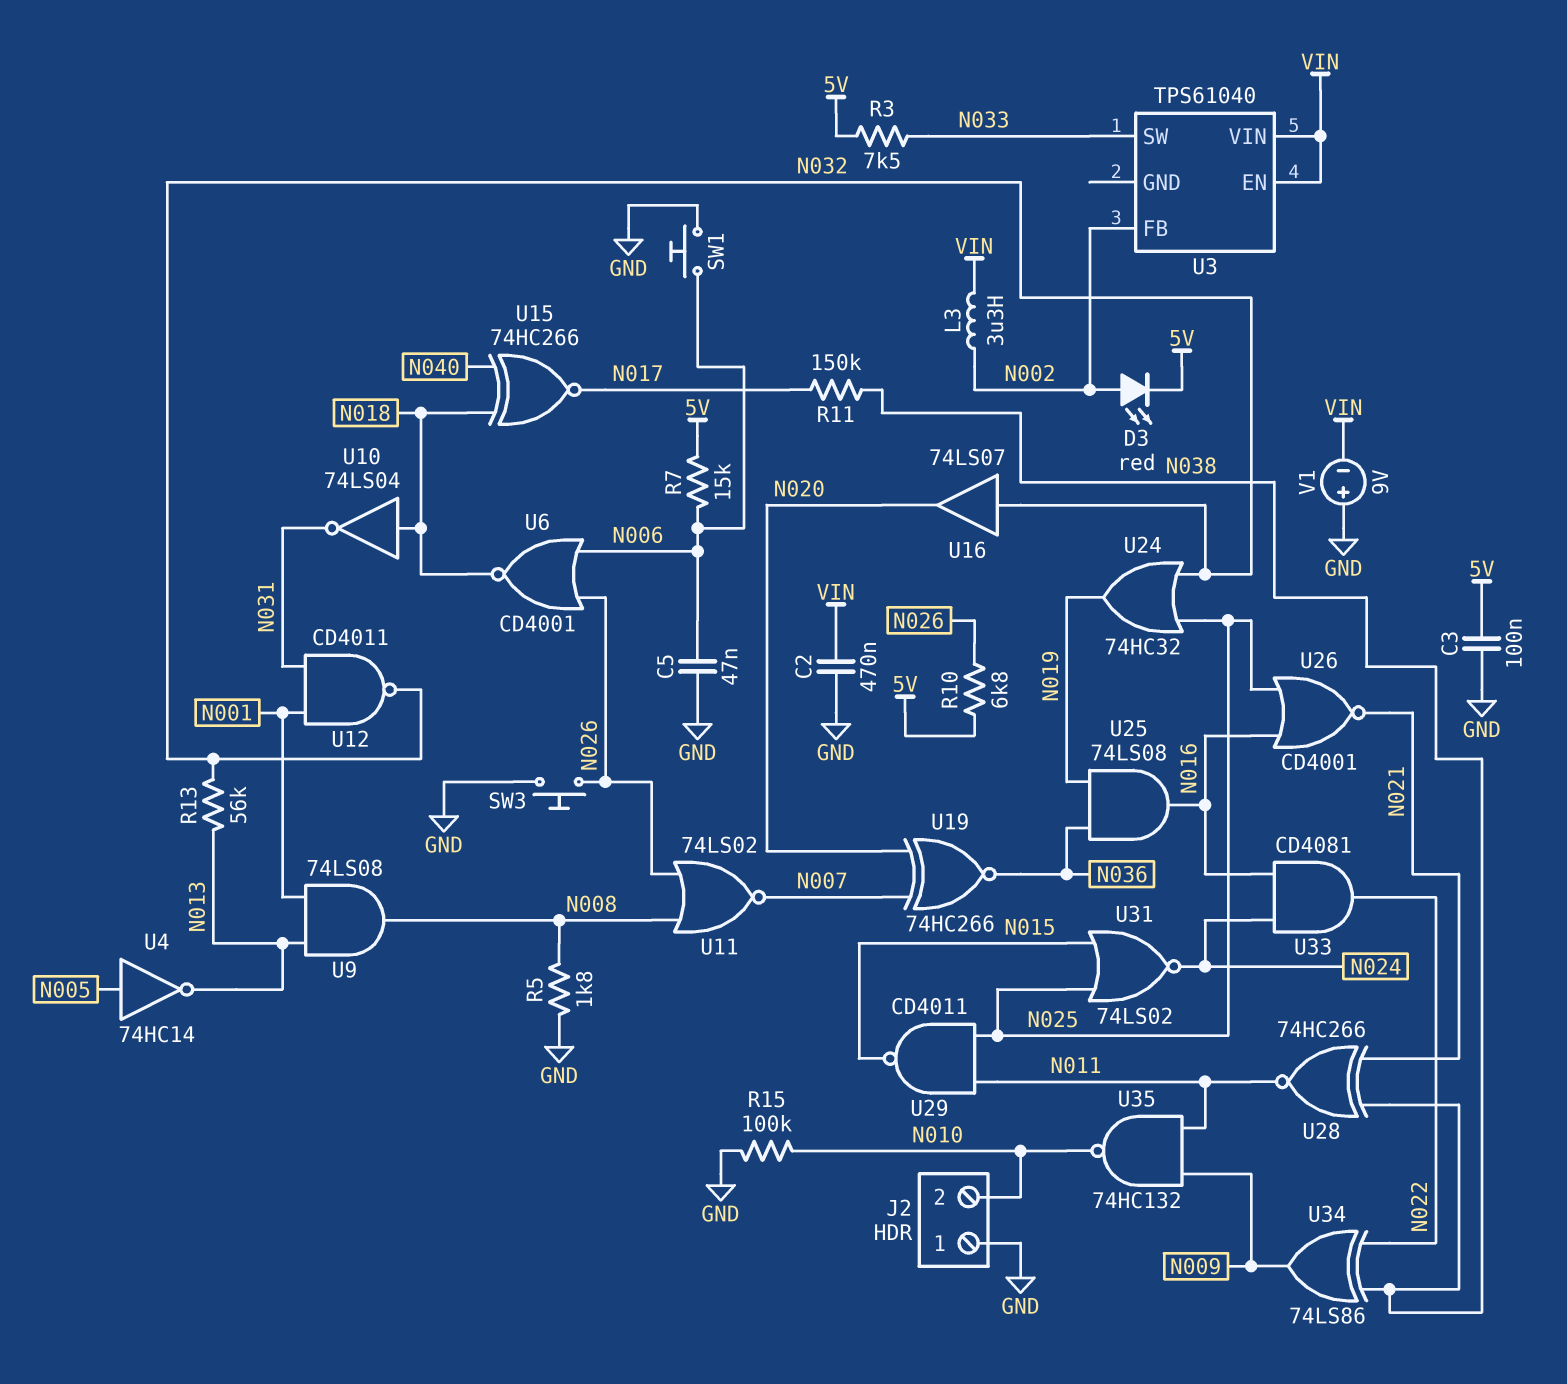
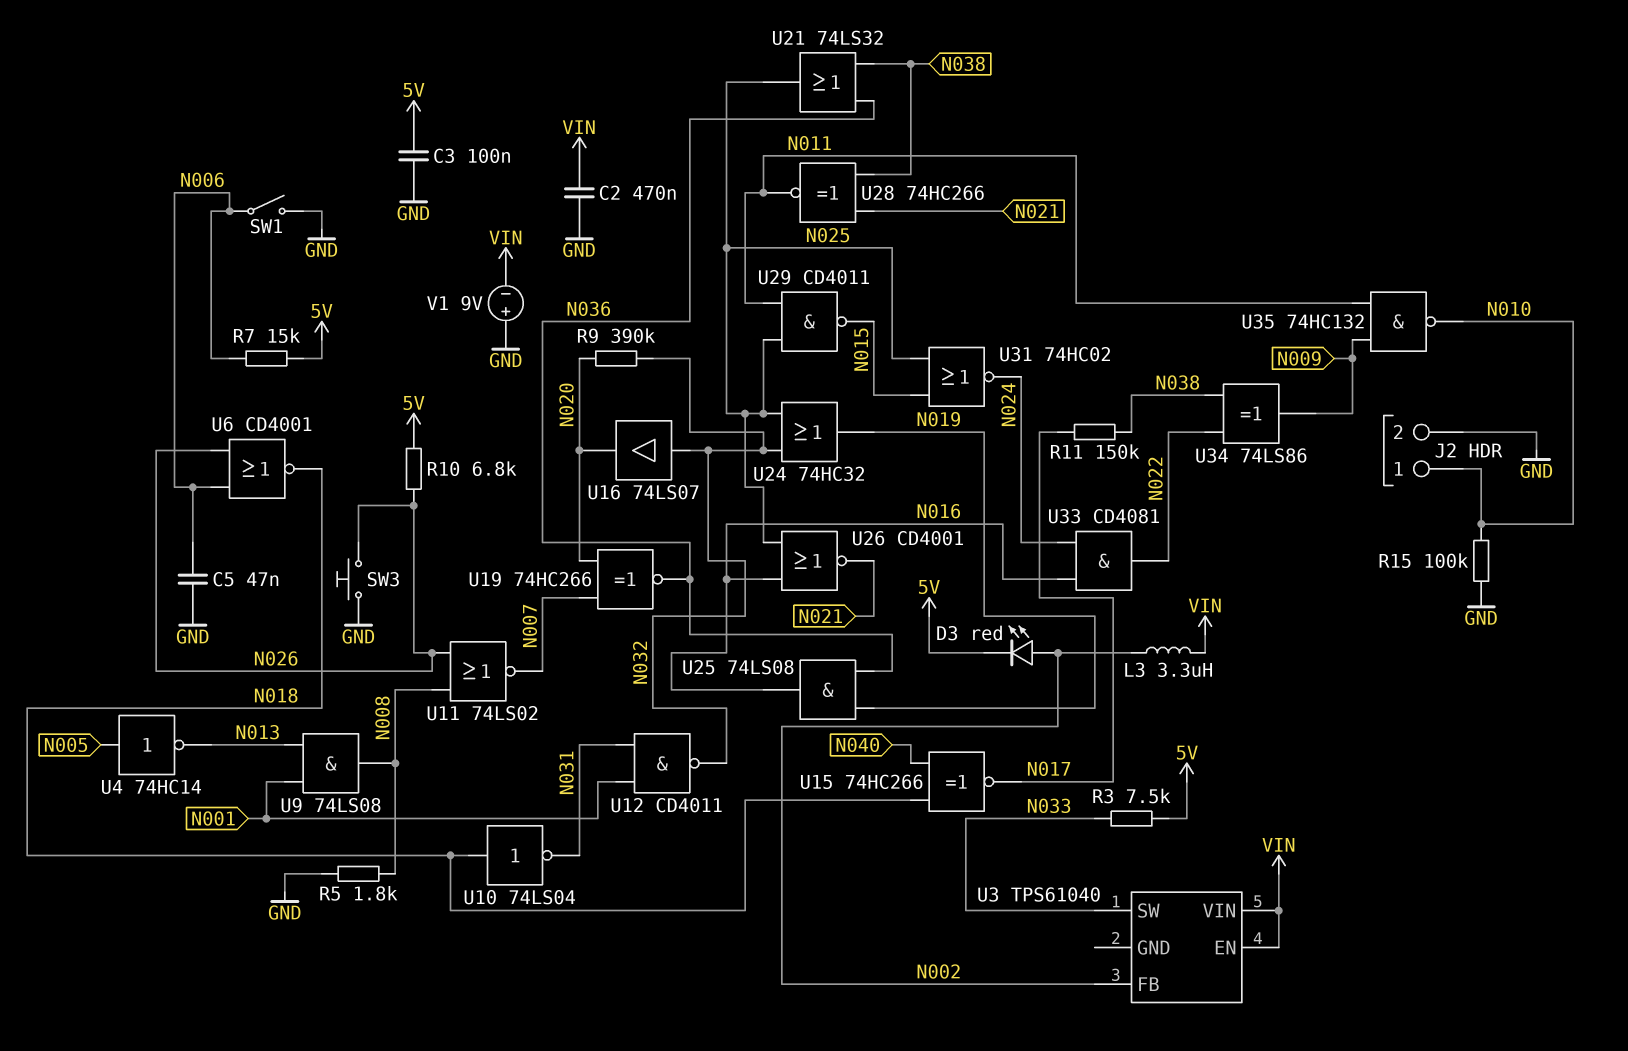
J2 pin 1: GND -> N010
J2 pin 2: N010 -> GND
R9: none -> 390k (N020, N032)
R13: 56k (N013, N032) -> none
SW1: button (GND, N006) -> switch (GND, N006)
U21: none -> OR 74LS32 (in N036, in N038, out N025)
U31: NOR 74LS02 (in N015, in N025, out N024) -> NOR 74HC02 (in N015, in N025, out N024)

